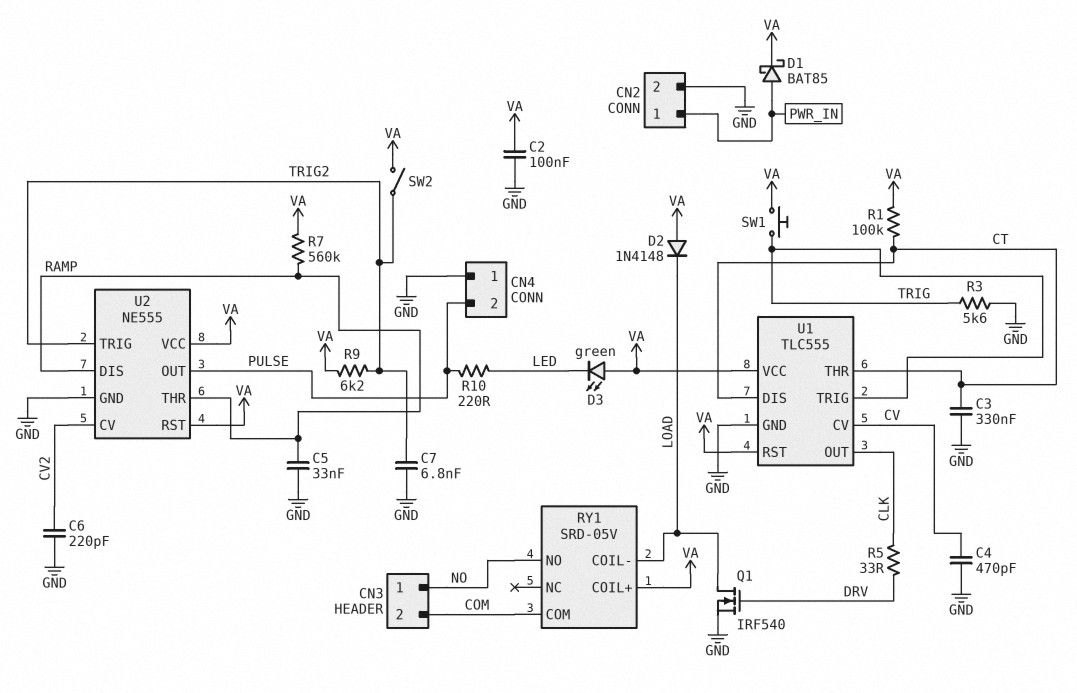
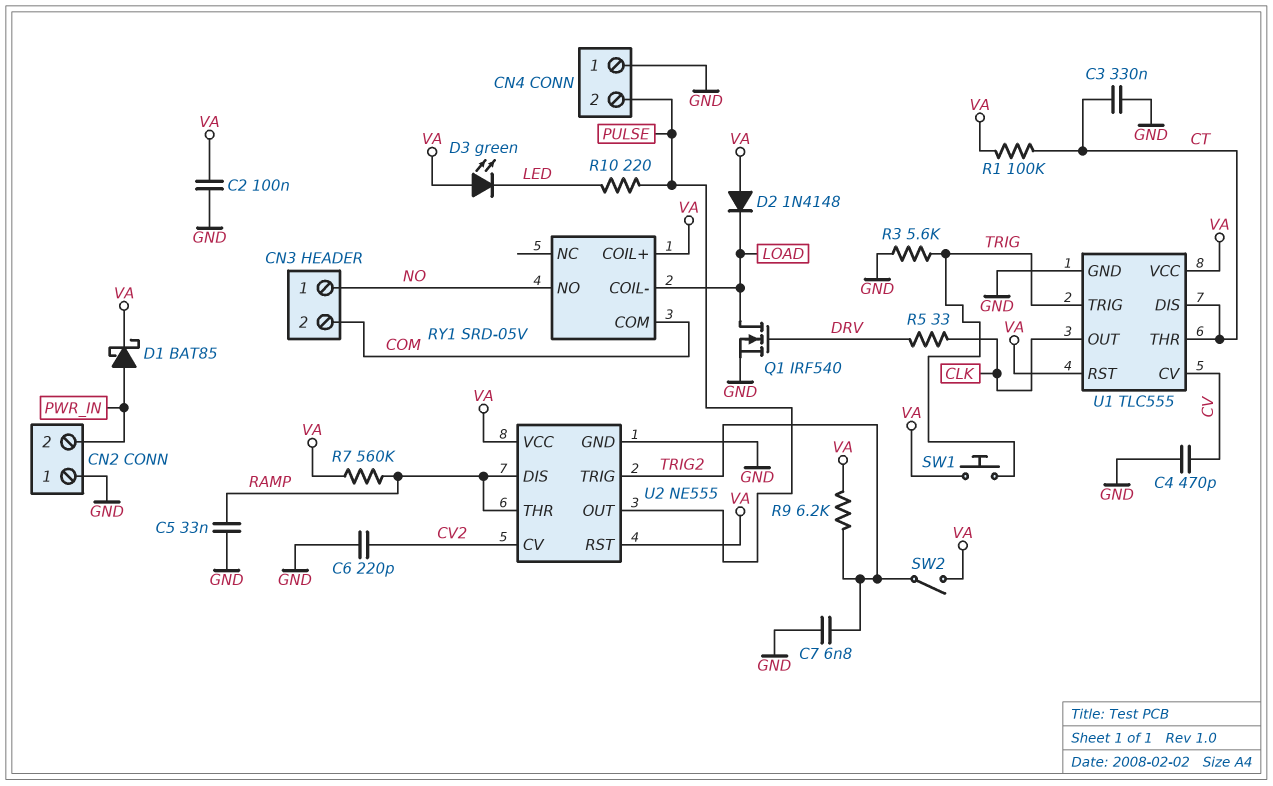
CN2 pin 1: PWR_IN -> GND
CN2 pin 2: GND -> PWR_IN

